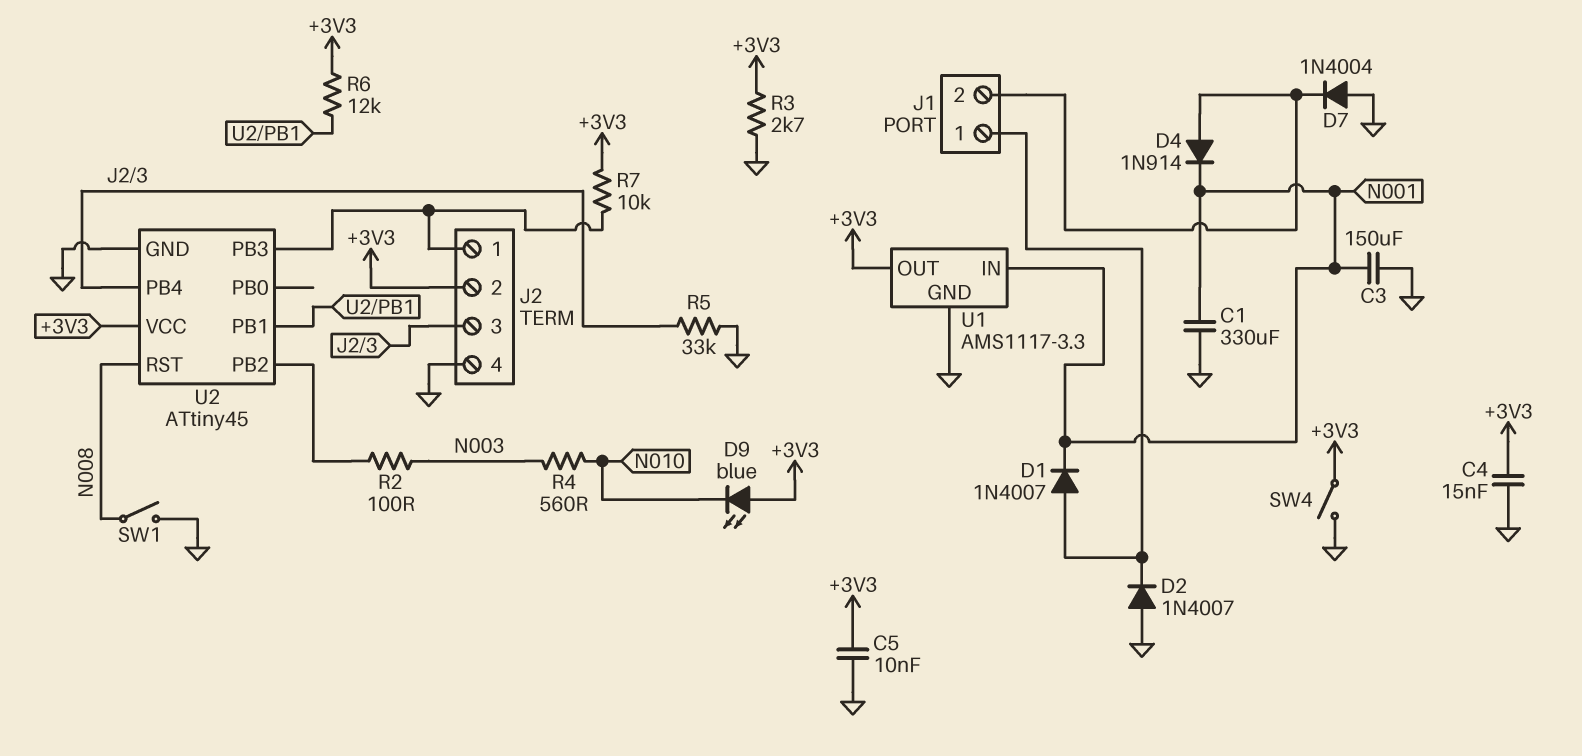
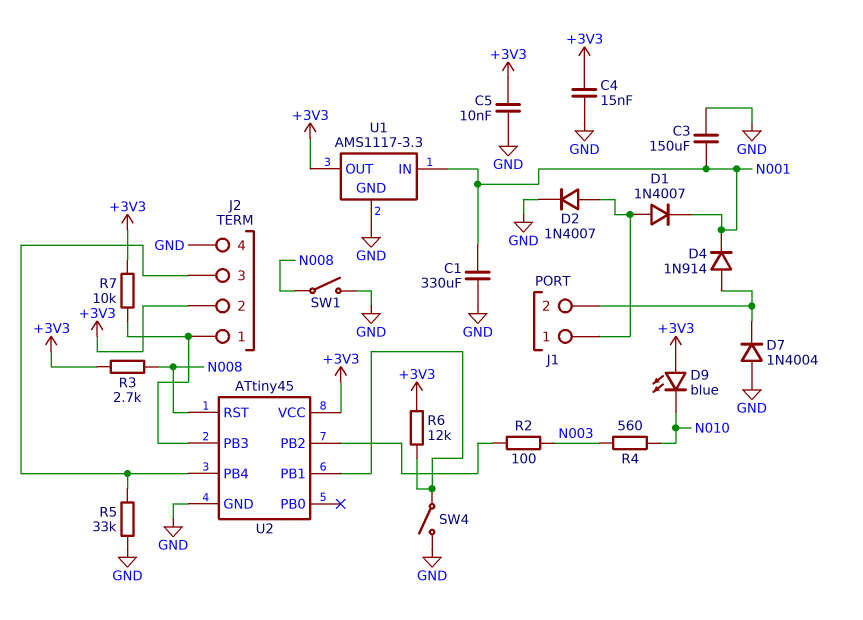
D2: diode 1N4007 (A GND, K J1/1) -> diode 1N4007 (A J1/1, K GND)
R3: 2.7k (+3V3, GND) -> 2.7k (+3V3, N008)
SW4: switch (+3V3, GND) -> switch (GND, U2/PB1)

